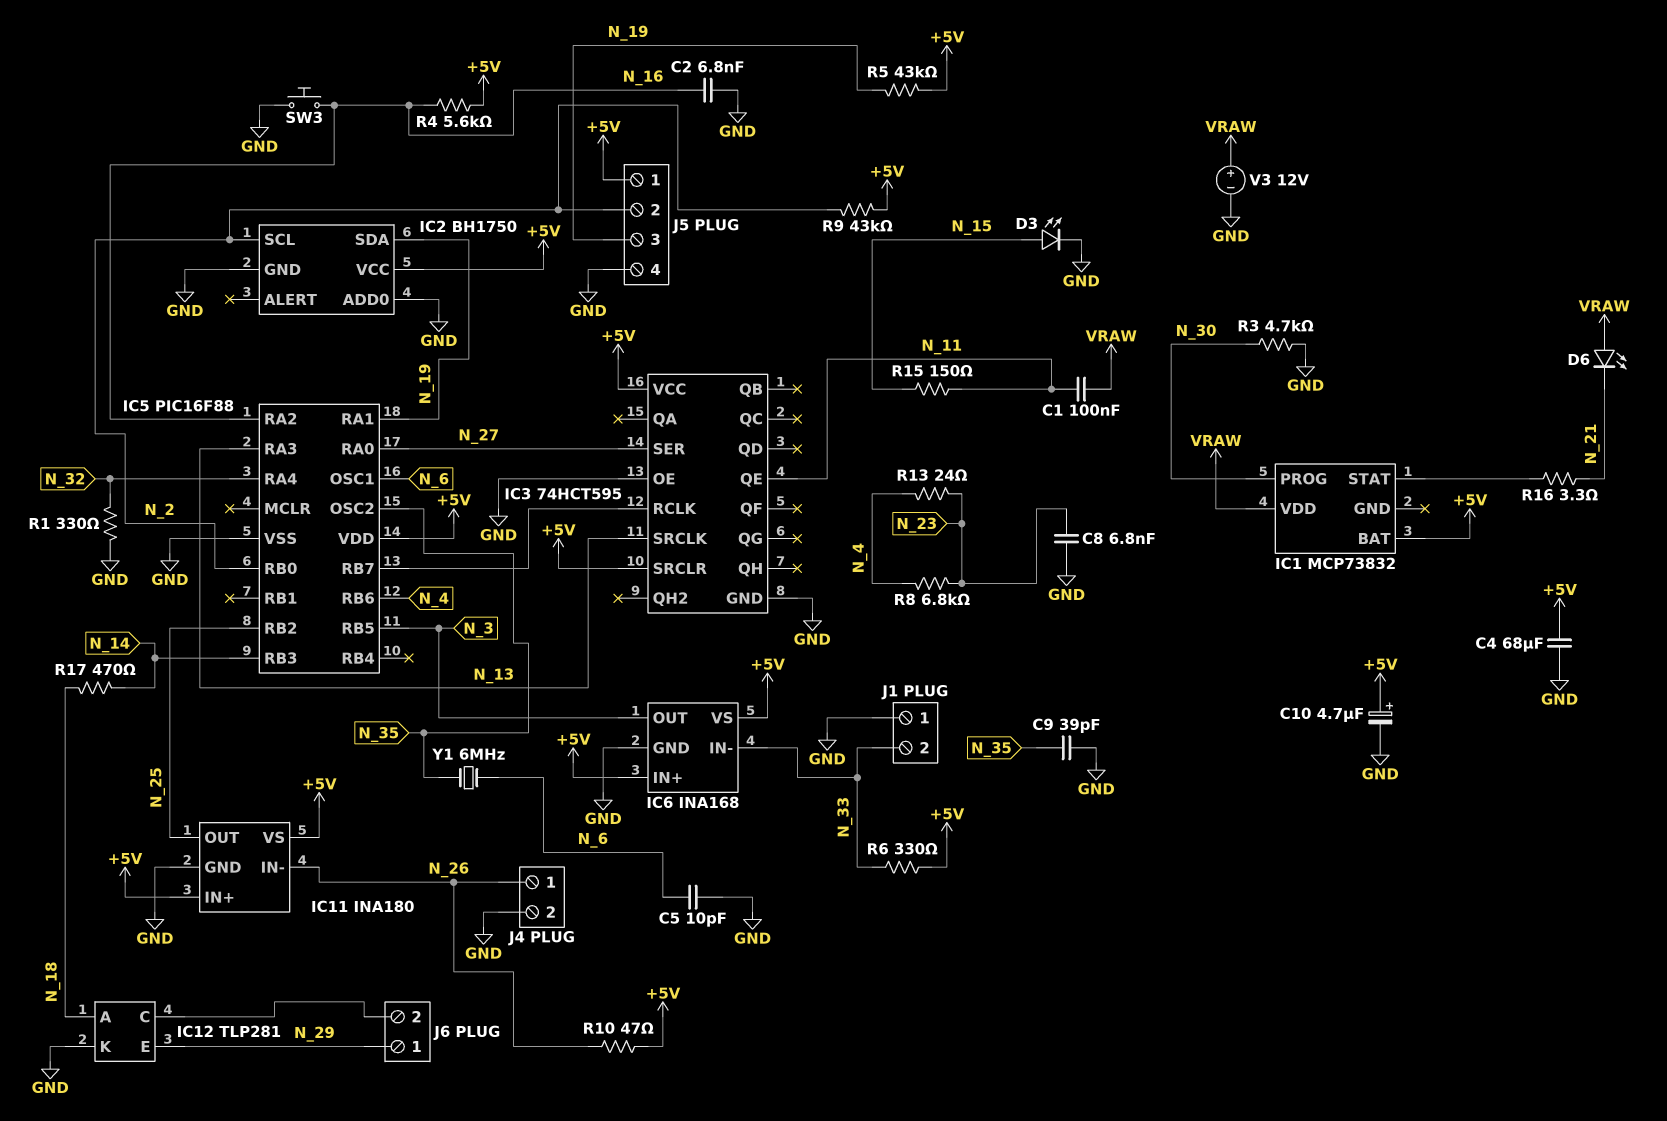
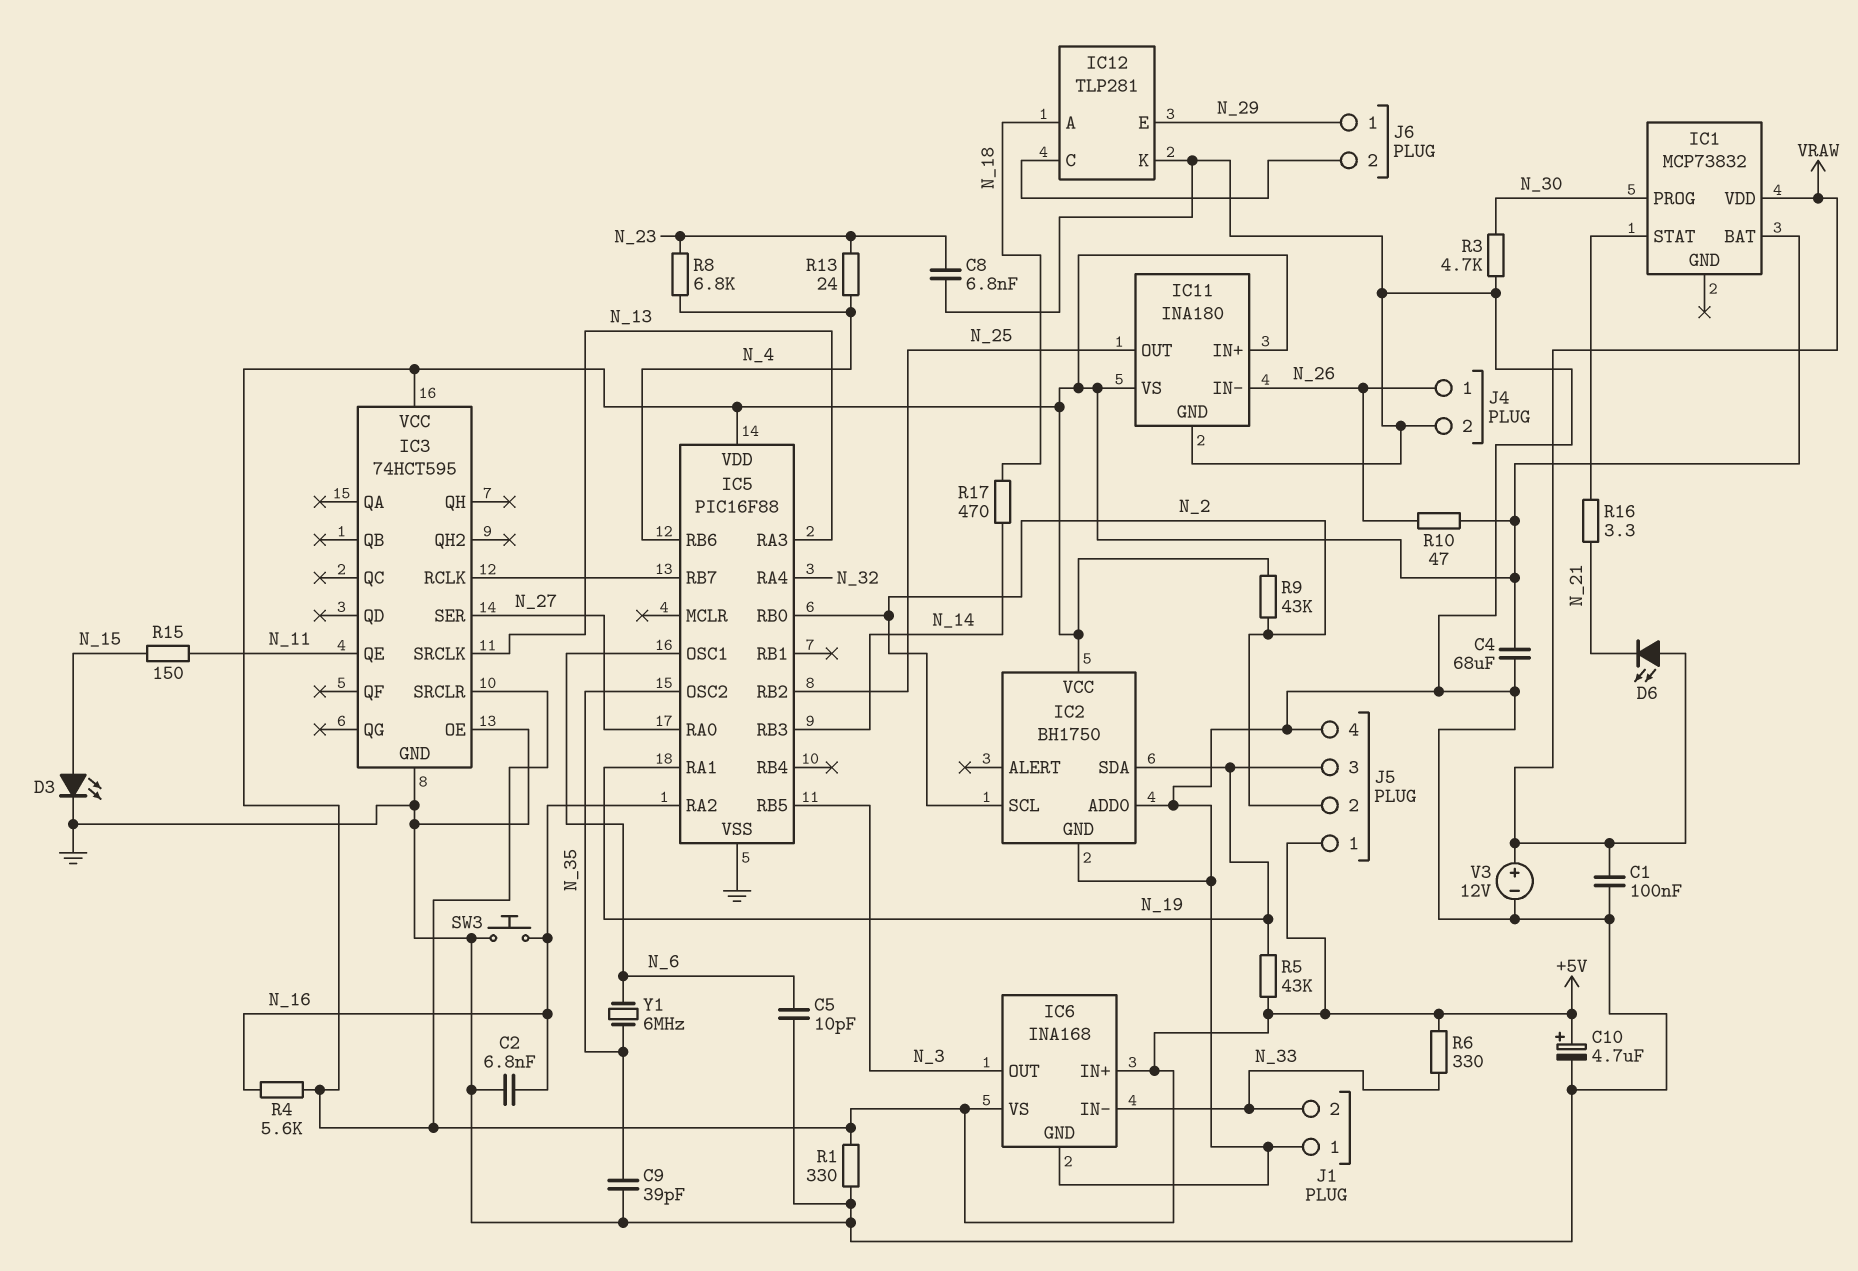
C1: 100nF (N_11, VRAW) -> 100nF (GND, VRAW)
R1: 330 (GND, N_32) -> 330 (+5V, GND)

